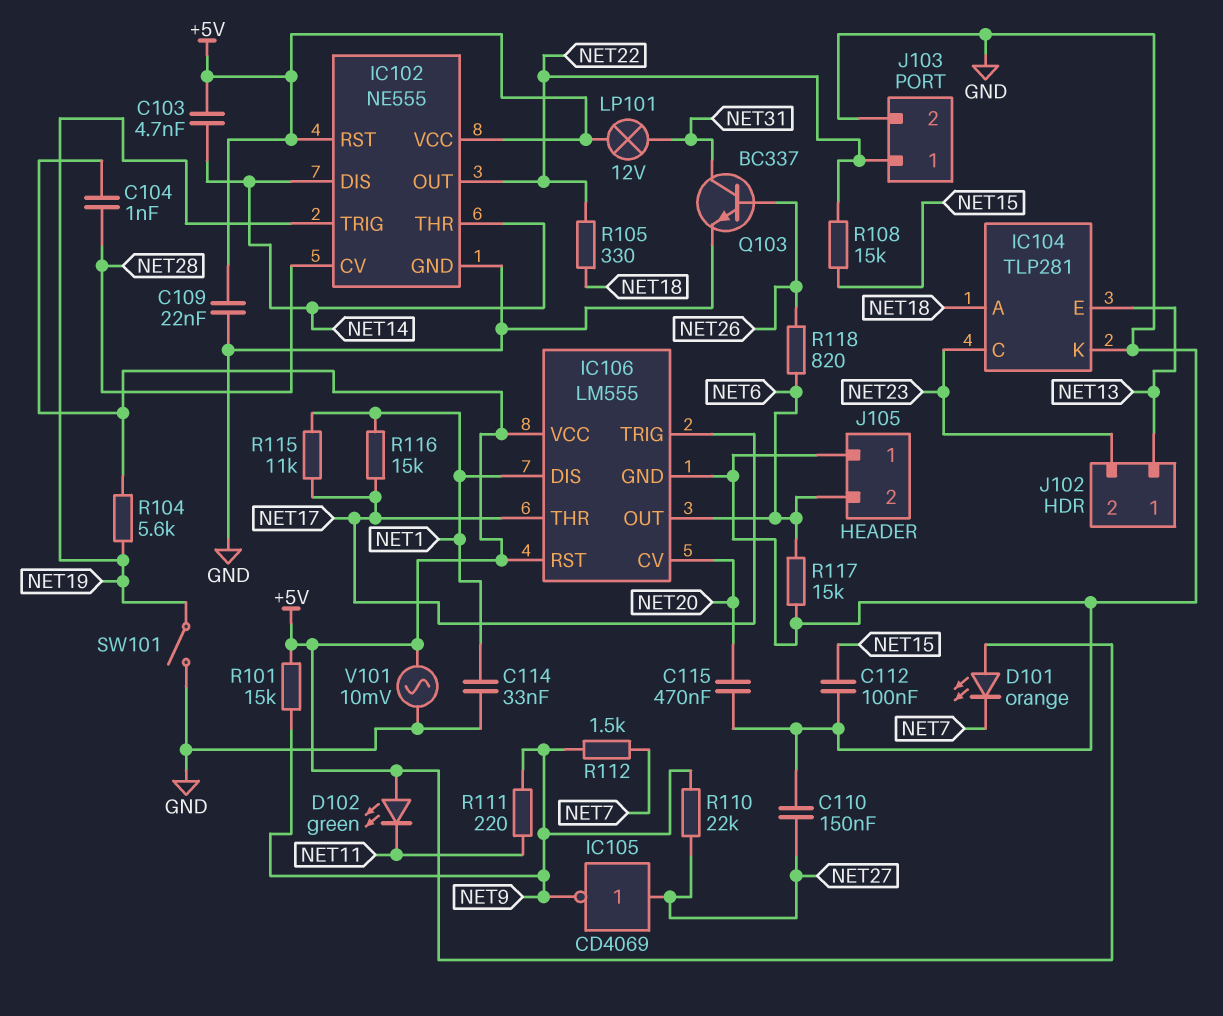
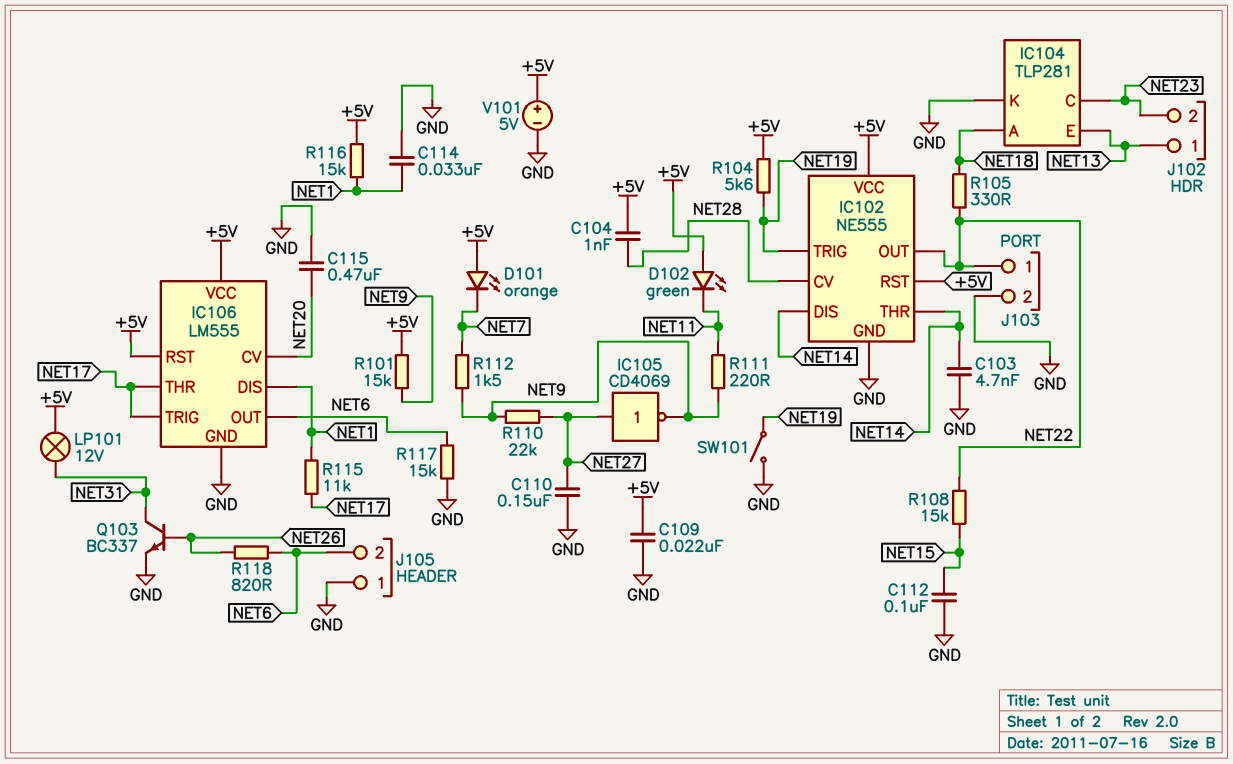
C103: 4.7nF (+5V, NET14) -> 4.7nF (GND, NET14)
R116: 15k (NET1, NET17) -> 15k (+5V, NET1)
V101: AC 10mV (+5V, GND) -> 5V (plus +5V, minus GND)

